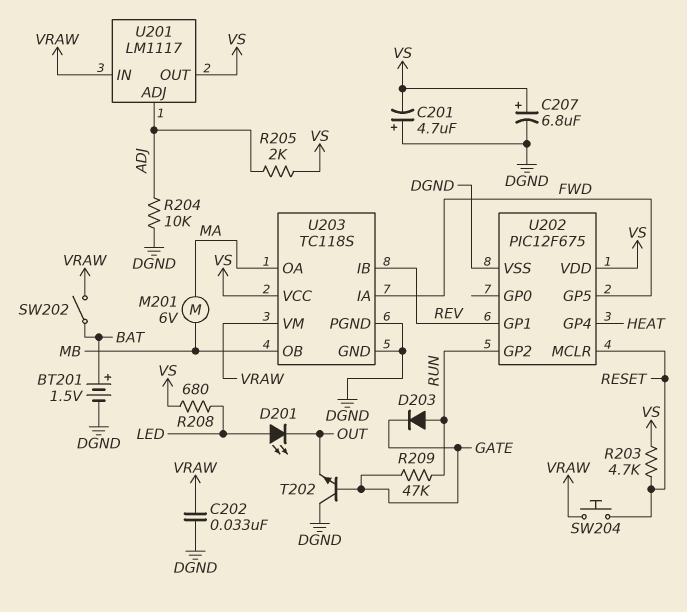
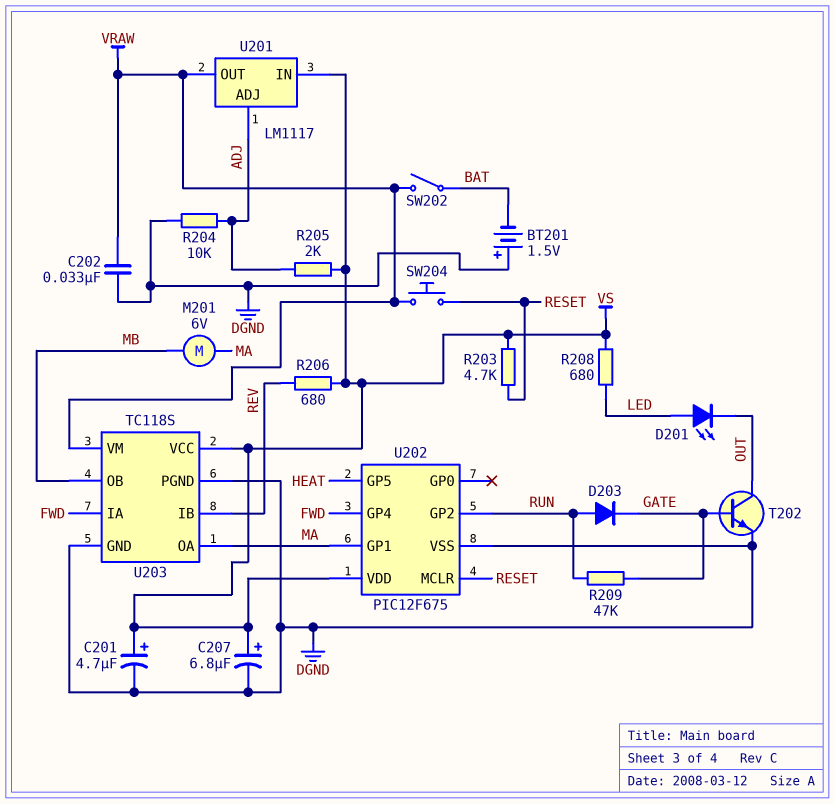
BT201: 1.5V (plus BAT, minus DGND) -> 1.5V (plus DGND, minus BAT)
C201: 4.7uF (plus DGND, minus VS) -> 4.7uF (plus VS, minus DGND)
R206: none -> 680 (REV, VS)
T202: NPN (B GATE, C DGND, E OUT) -> NPN (B GATE, C OUT, E DGND)
U201 pin IN: VRAW -> VS
U201 pin OUT: VS -> VRAW
U202 pin GP1: REV -> MA
U202 pin GP4: HEAT -> FWD
U202 pin GP5: FWD -> HEAT

